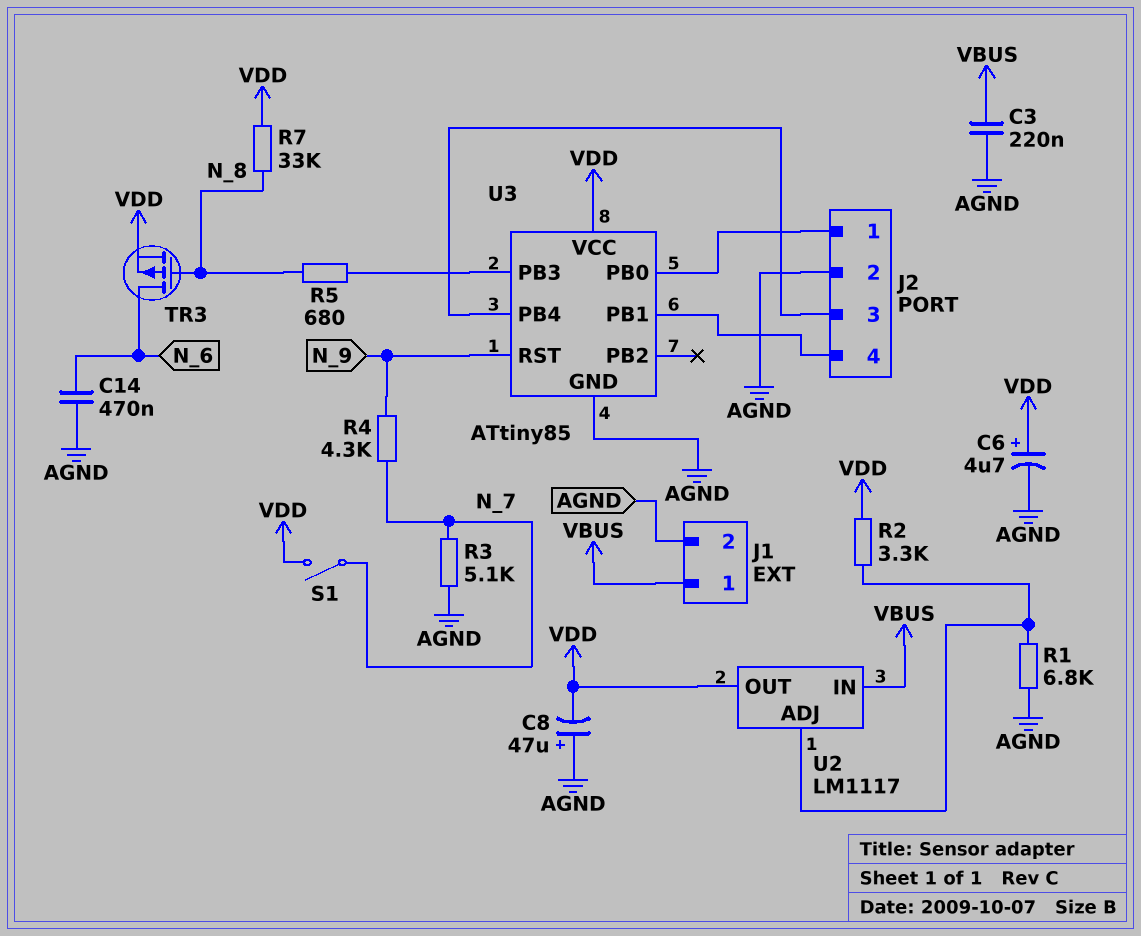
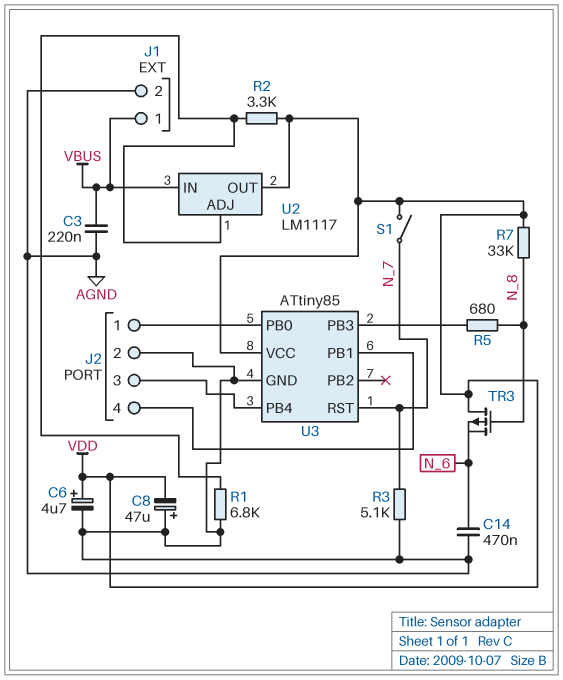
R4: 4.3k (N_7, N_9) -> none
TR3: PMOS (G N_8, D N_6, S VDD) -> PMOS (G N_8, D VDD, S N_6)
U3 pin RST: N_9 -> N_7

